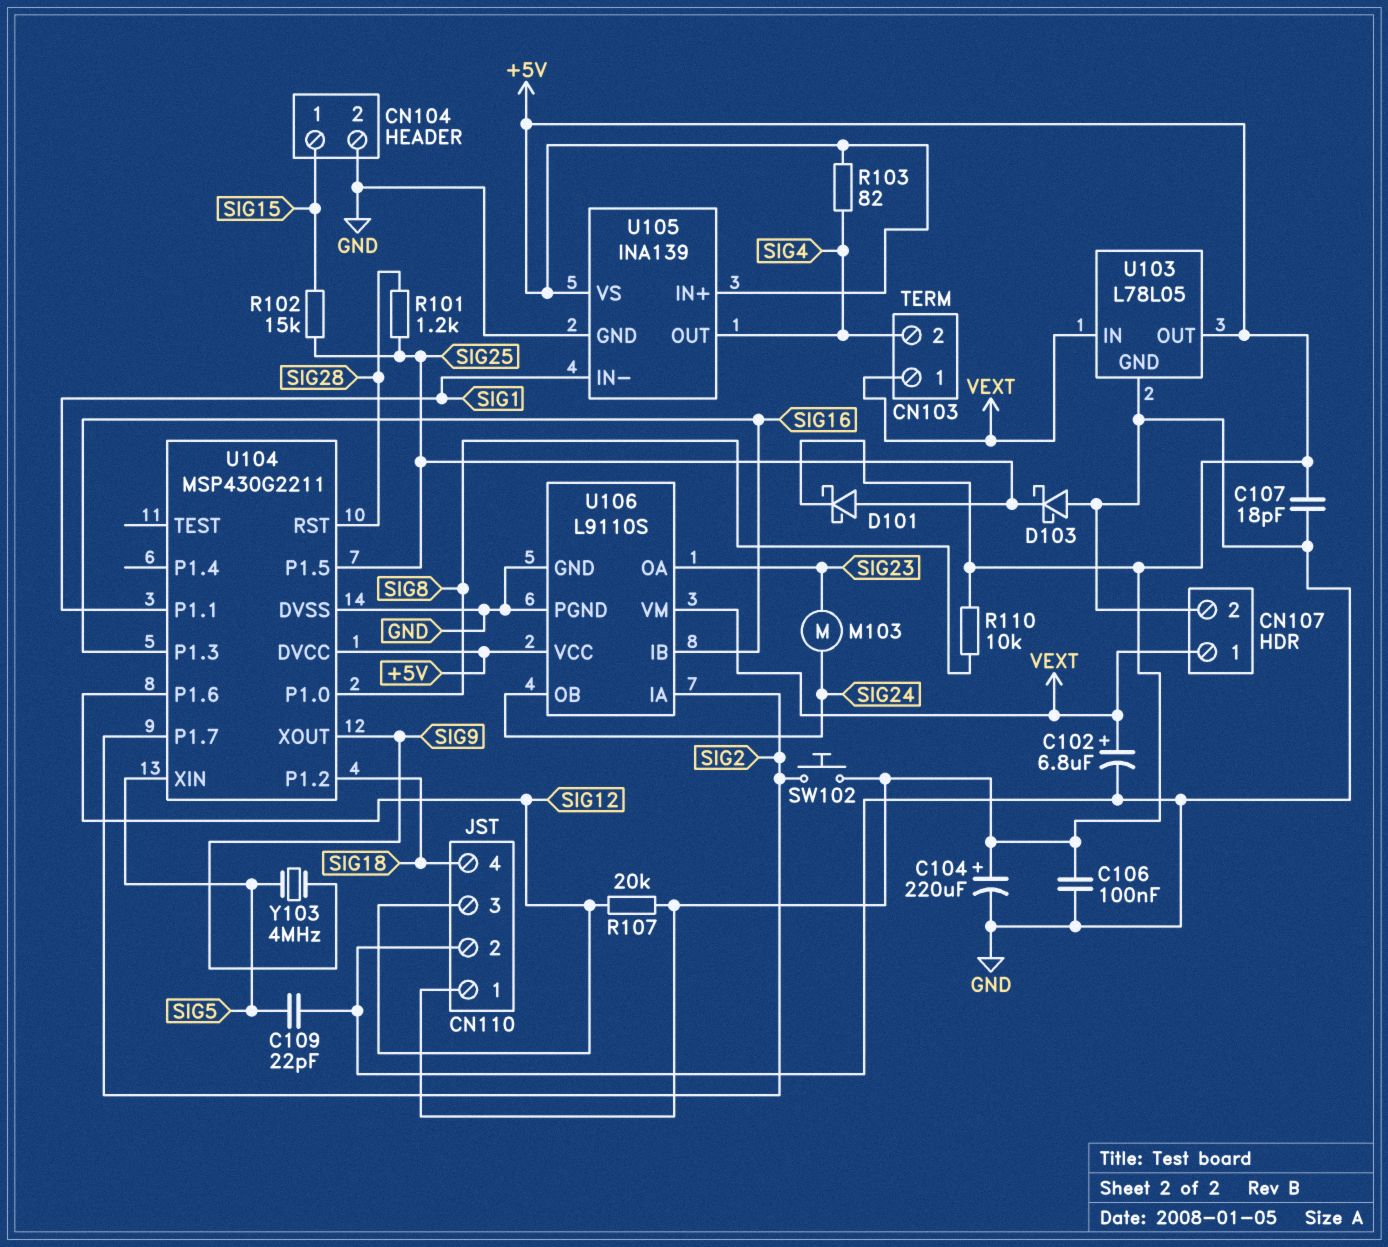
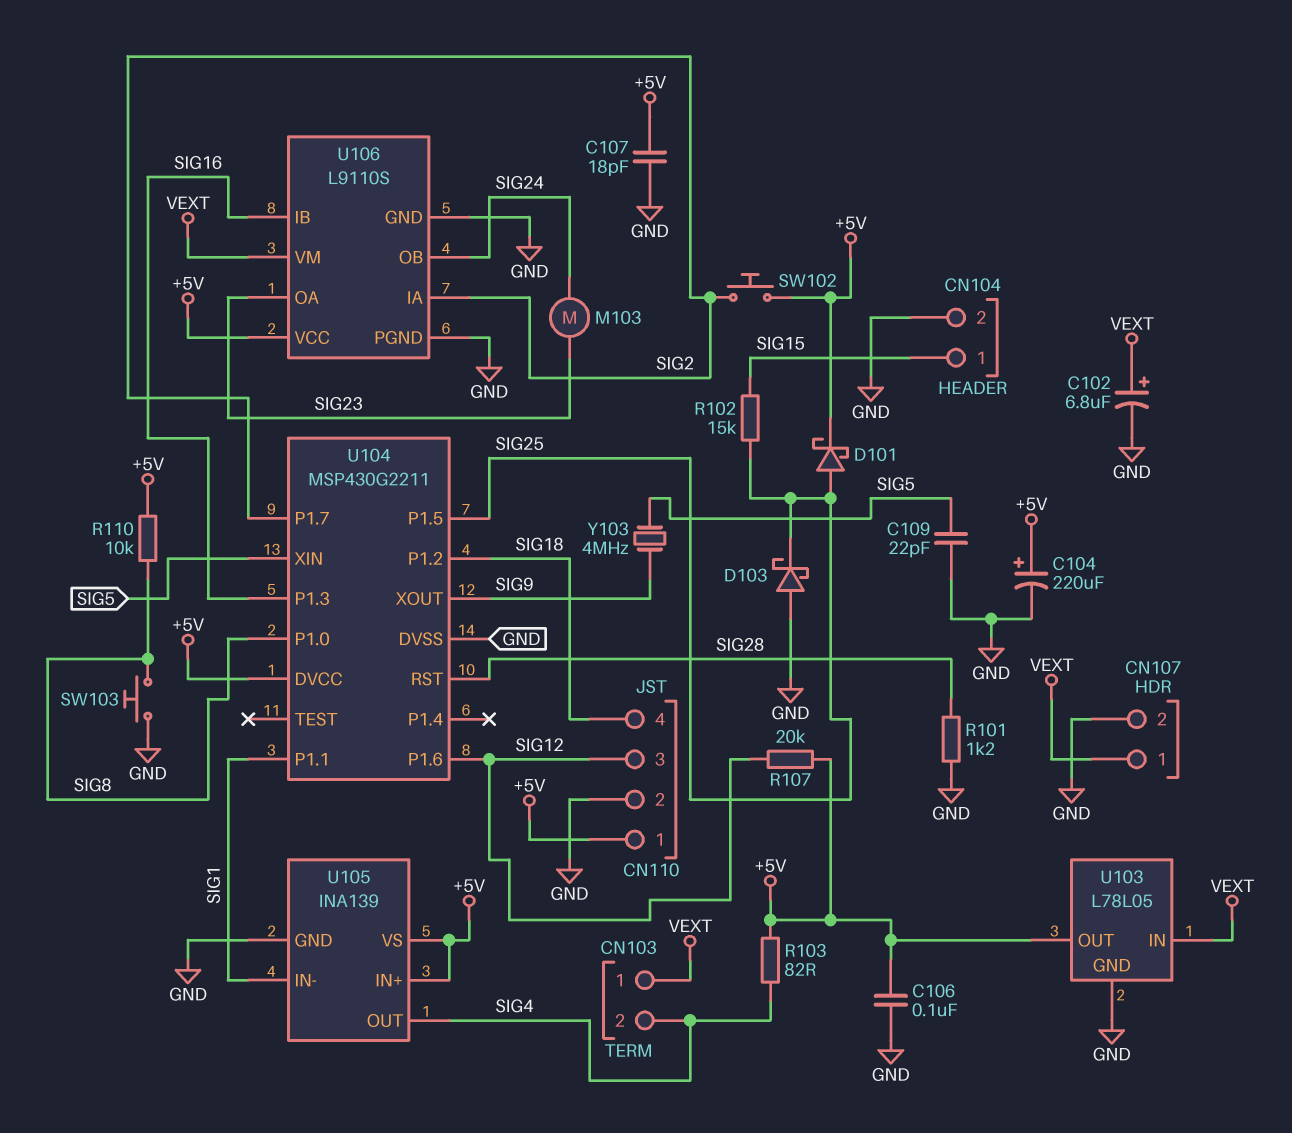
R101: 1.2k (SIG25, SIG28) -> 1.2k (GND, SIG28)
SW103: none -> button (GND, SIG8)

